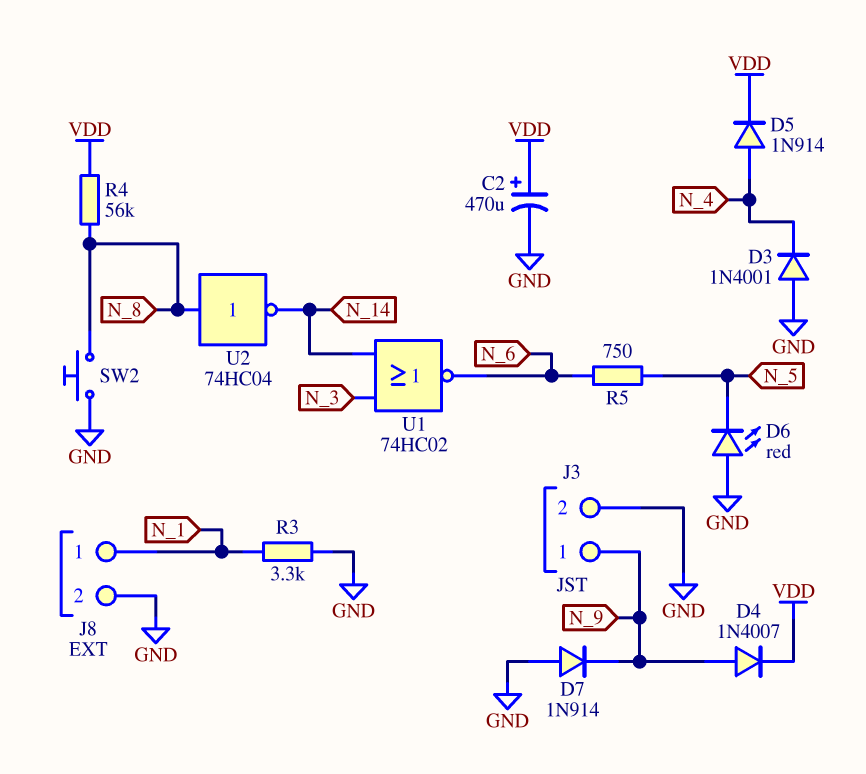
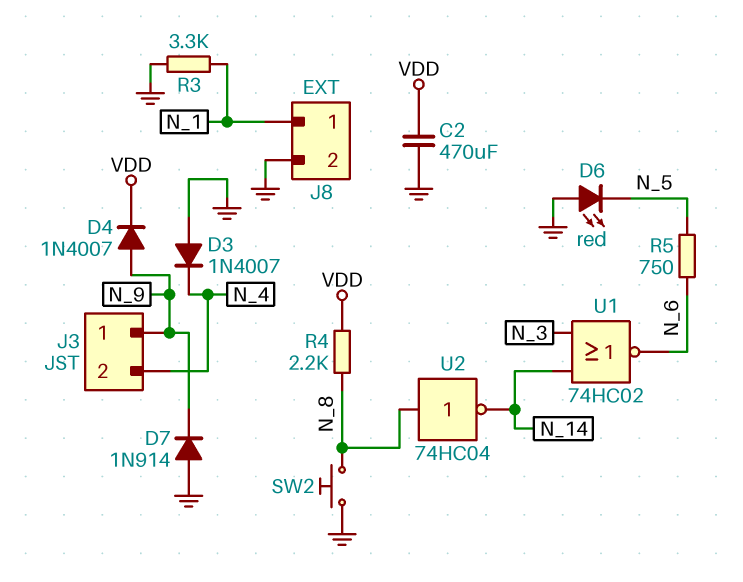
C2: 470uF (plus VDD, minus GND) -> 470uF (GND, VDD)
D3: diode 1N4001 (A GND, K N_4) -> diode 1N4007 (A GND, K N_4)
D5: diode 1N914 (A N_4, K VDD) -> none
J3 pin 2: GND -> N_4
R4: 56k (N_8, VDD) -> 2.2k (N_8, VDD)

